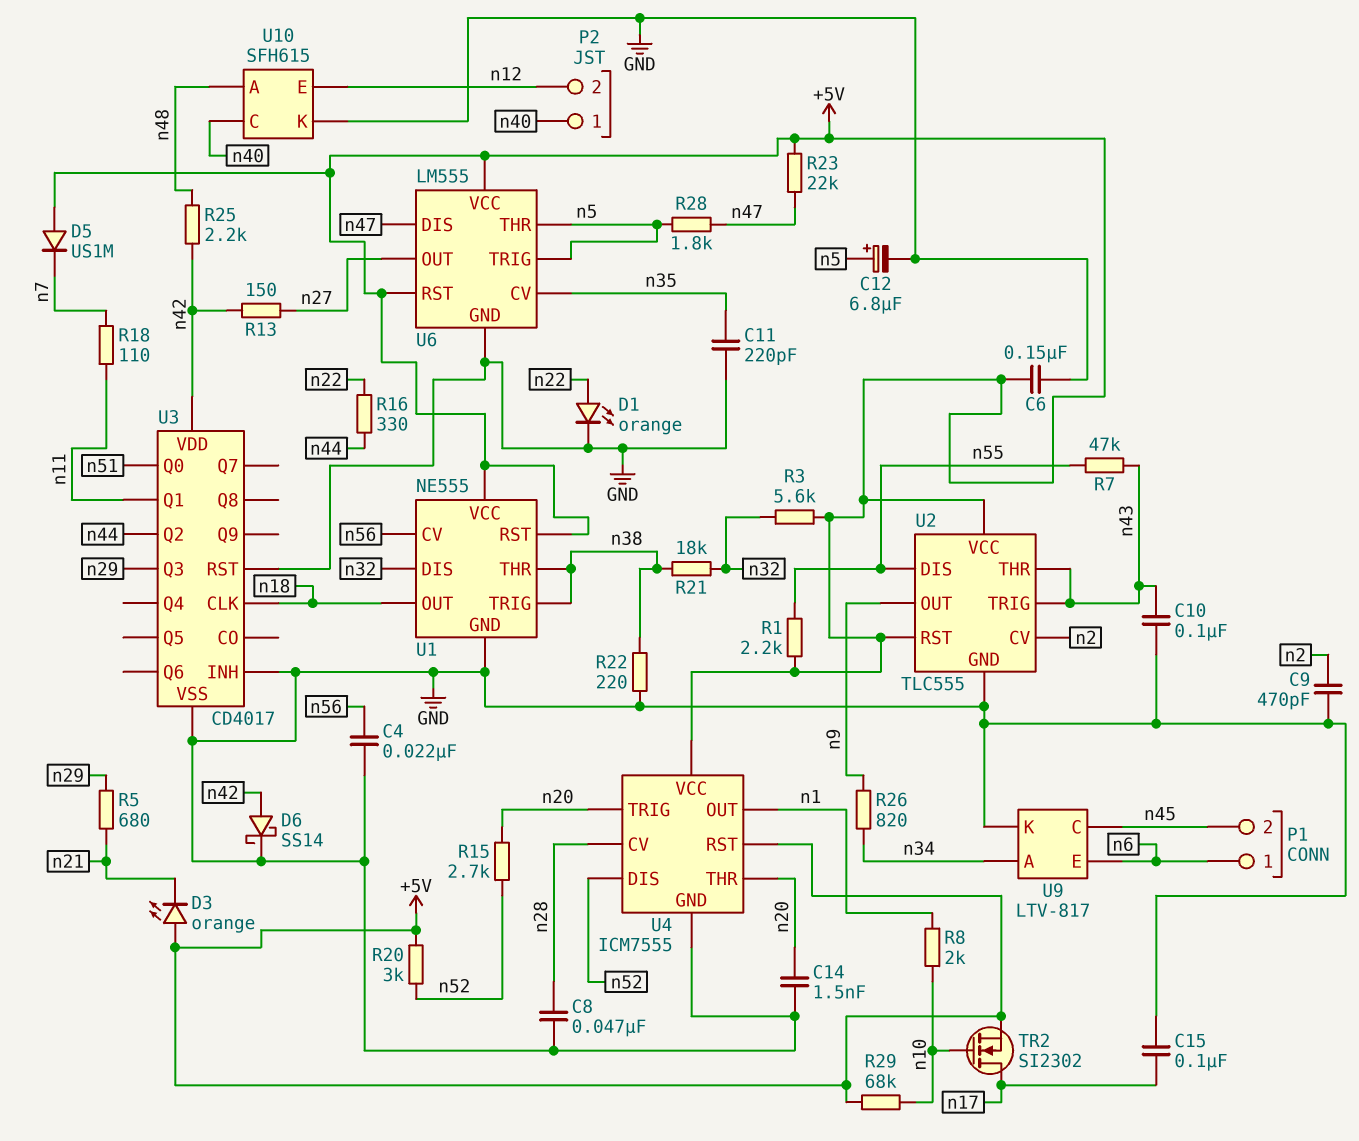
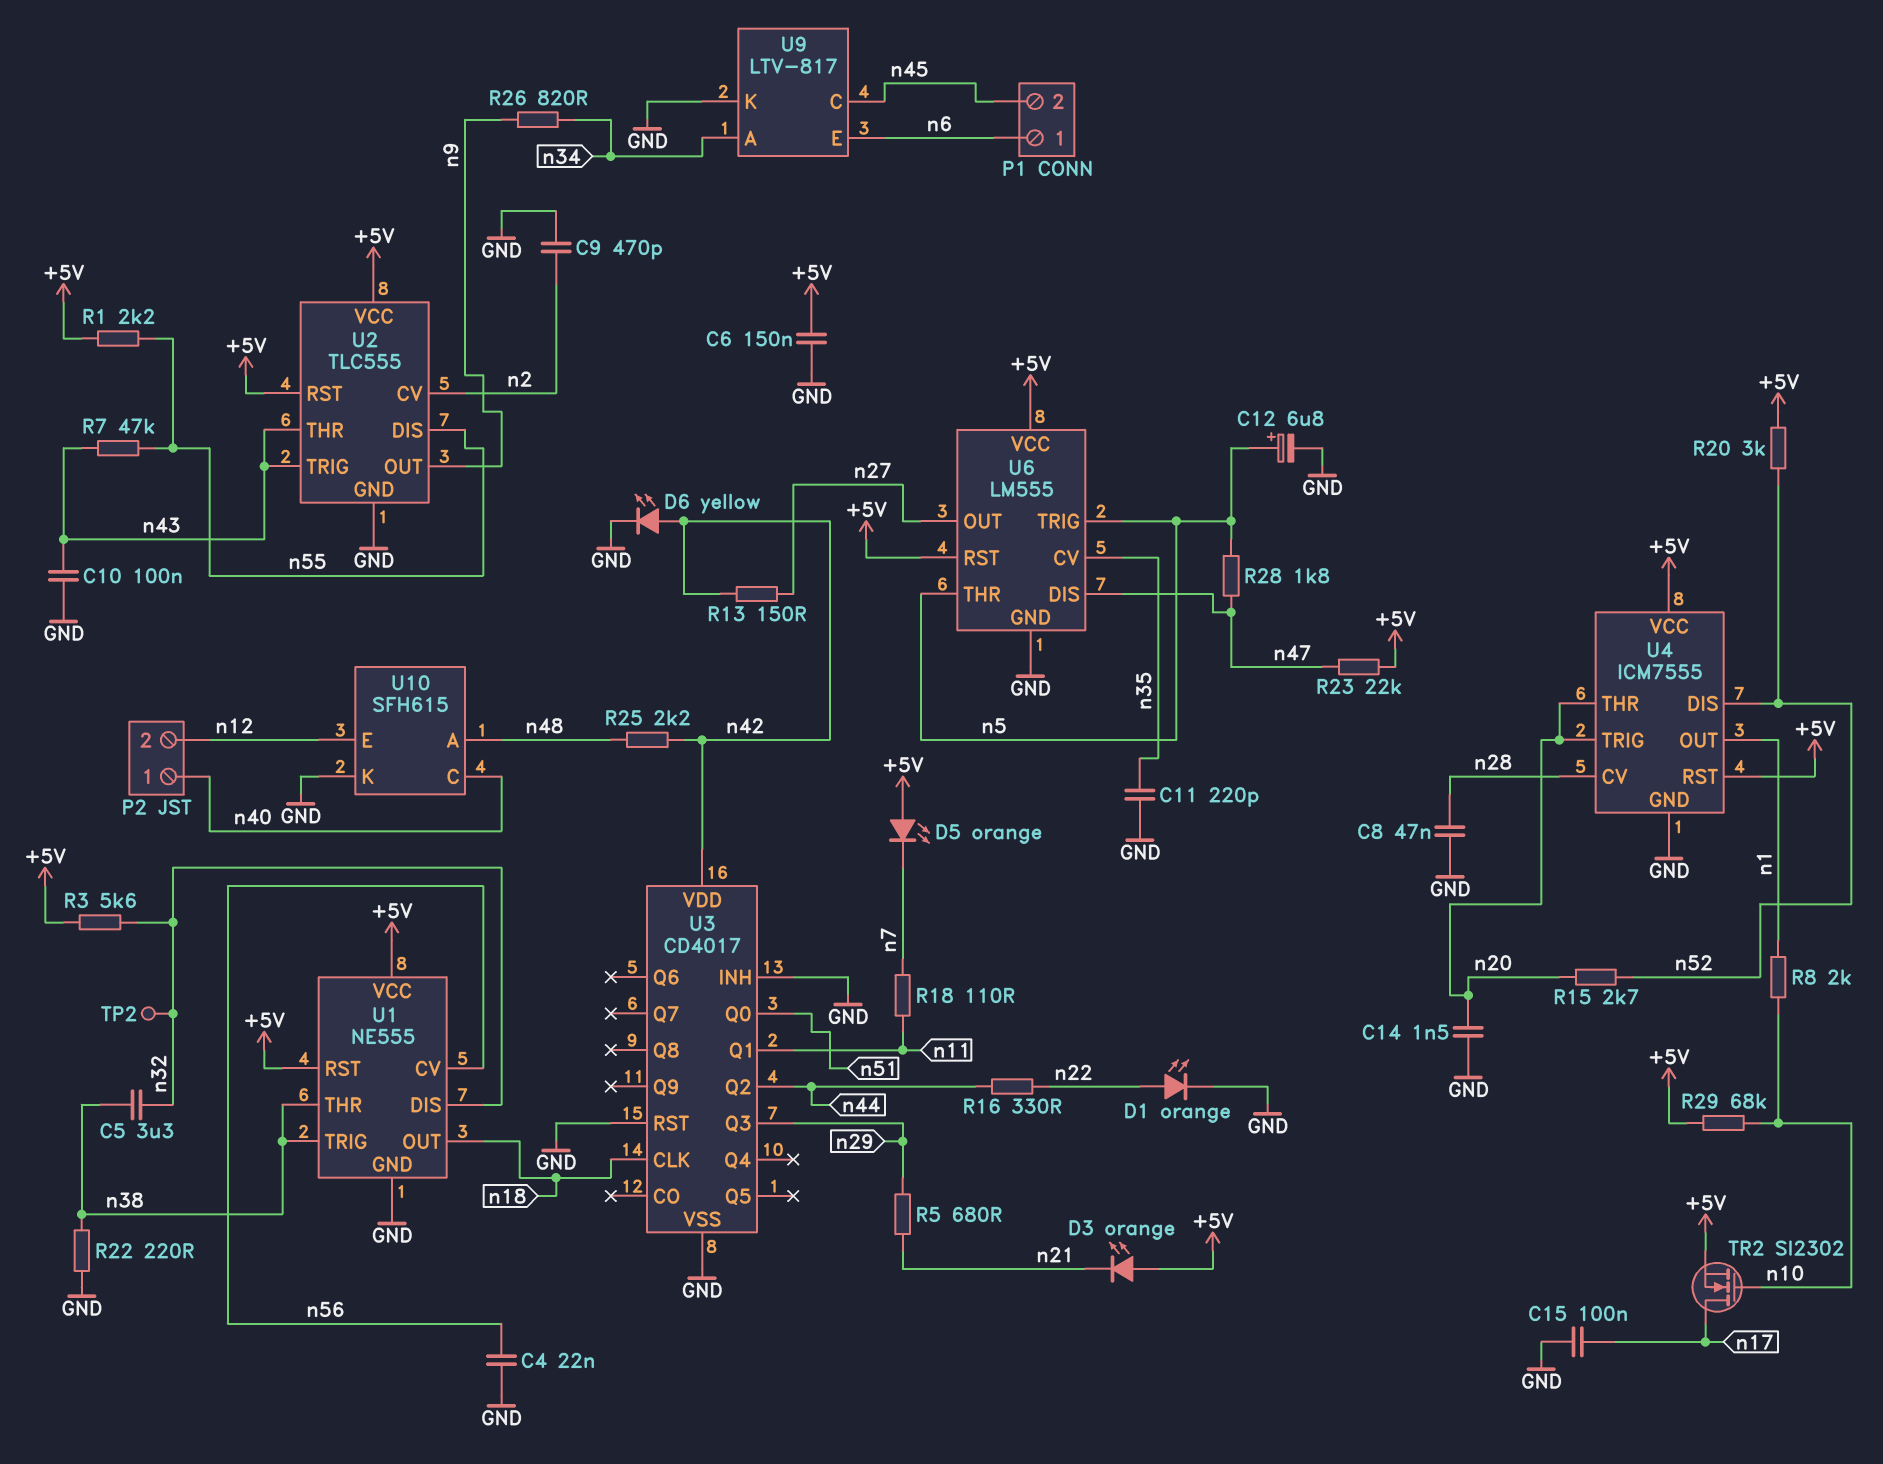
C5: none -> 3.3uF (n32, n38)
D5: diode US1M (A +5V, K n7) -> LED orange (A +5V, K n7)
D6: schottky SS14 (A n42, K GND) -> LED yellow (A n42, K GND)
R21: 18k (n32, n38) -> none
TP2: none -> test point (n32)

